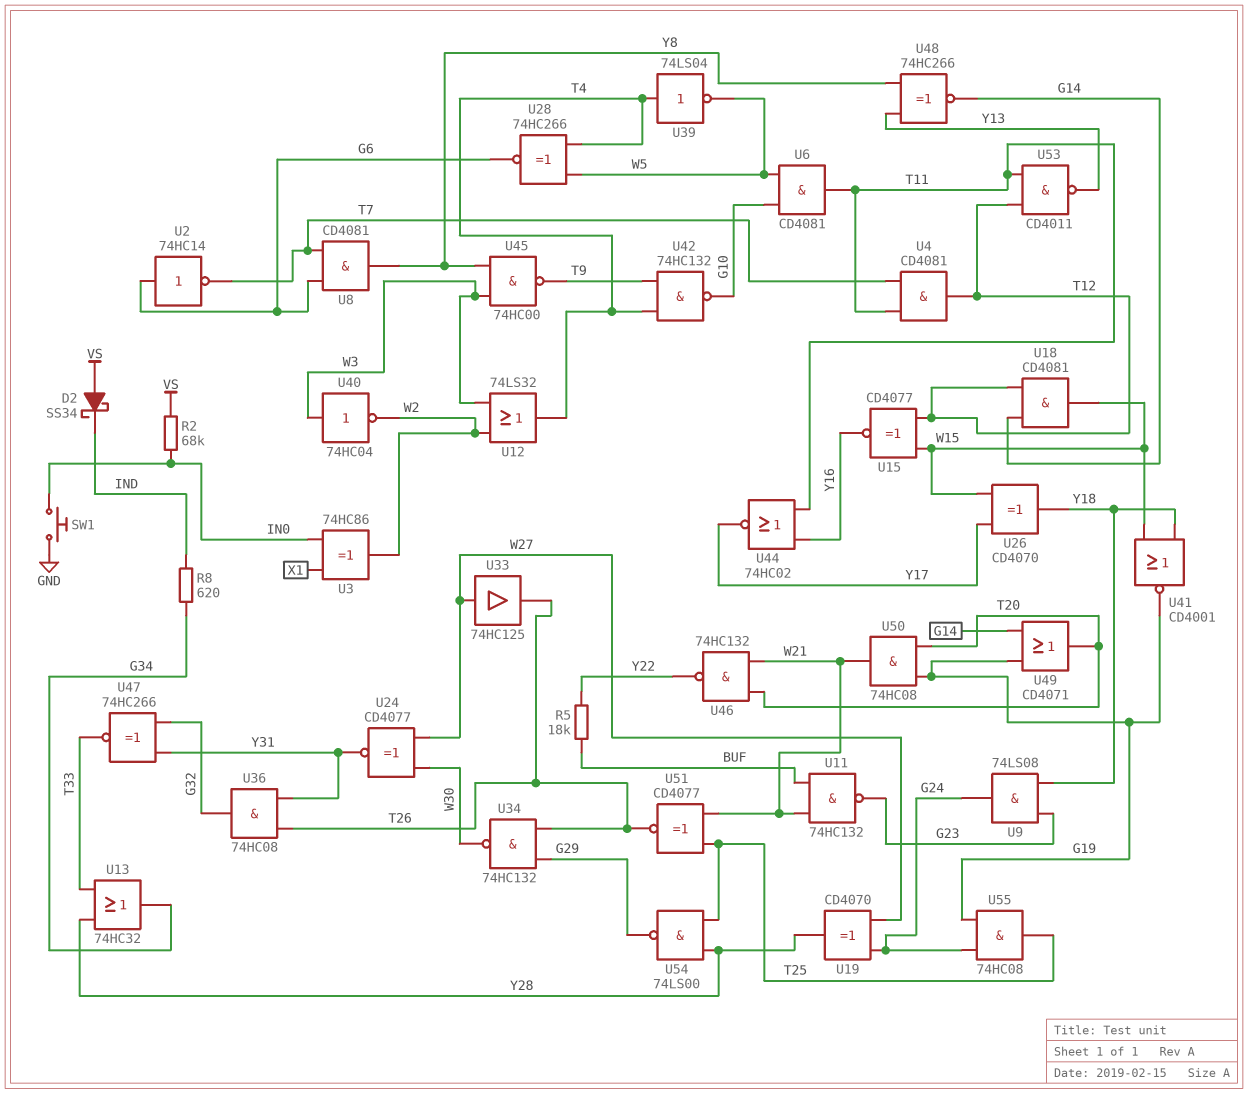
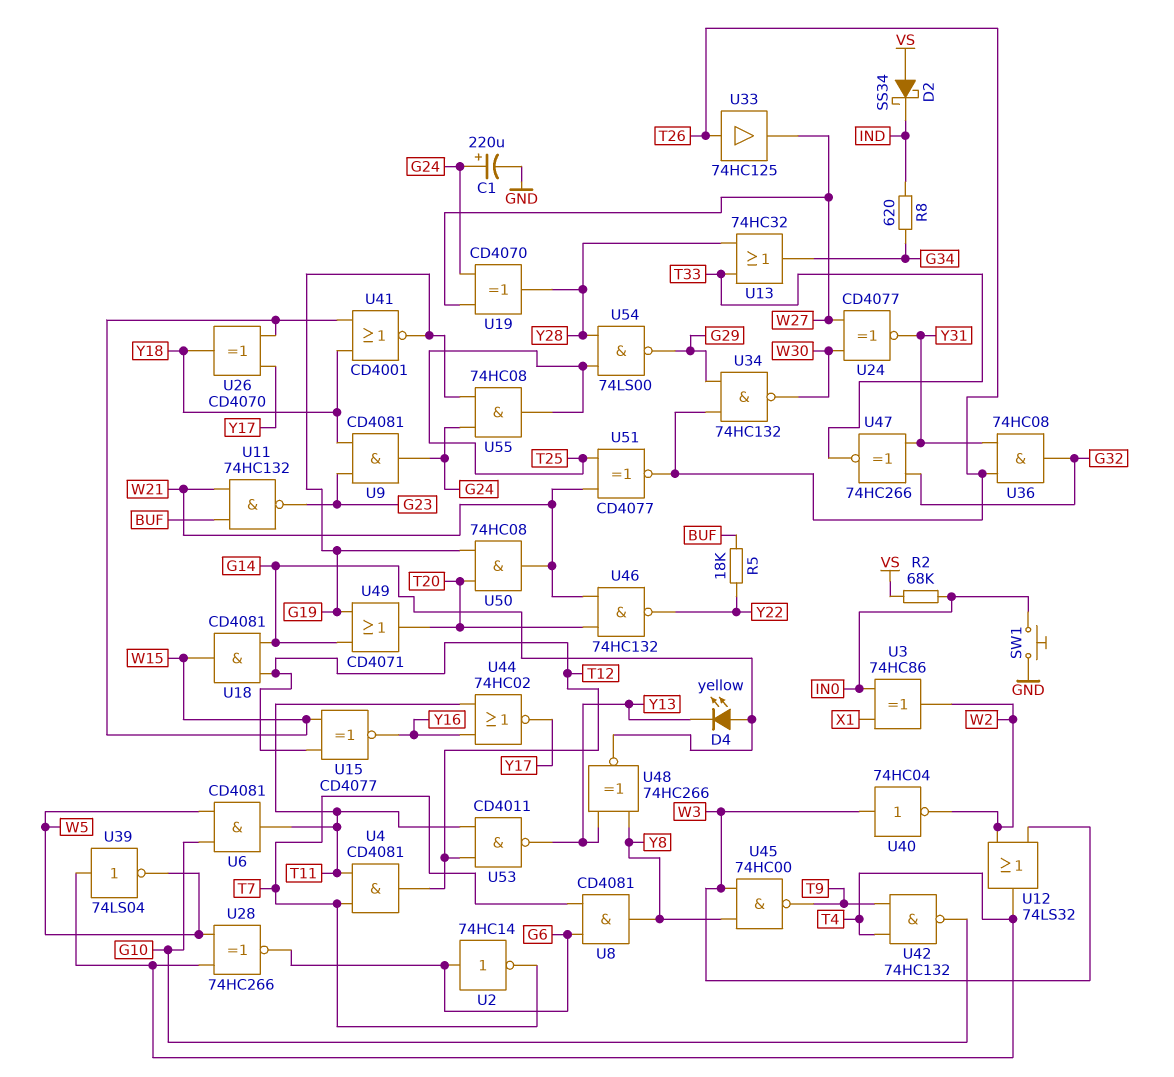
C1: none -> 220uF (plus G24, minus GND)
D4: none -> LED yellow (A G14, K Y13)
U9: AND 74LS08 (in G23, in Y18, out G24) -> AND CD4081 (in G23, in Y18, out G24)
U33: buffer 74HC125 (in W27, out T26) -> buffer 74HC125 (in T26, out W27)

